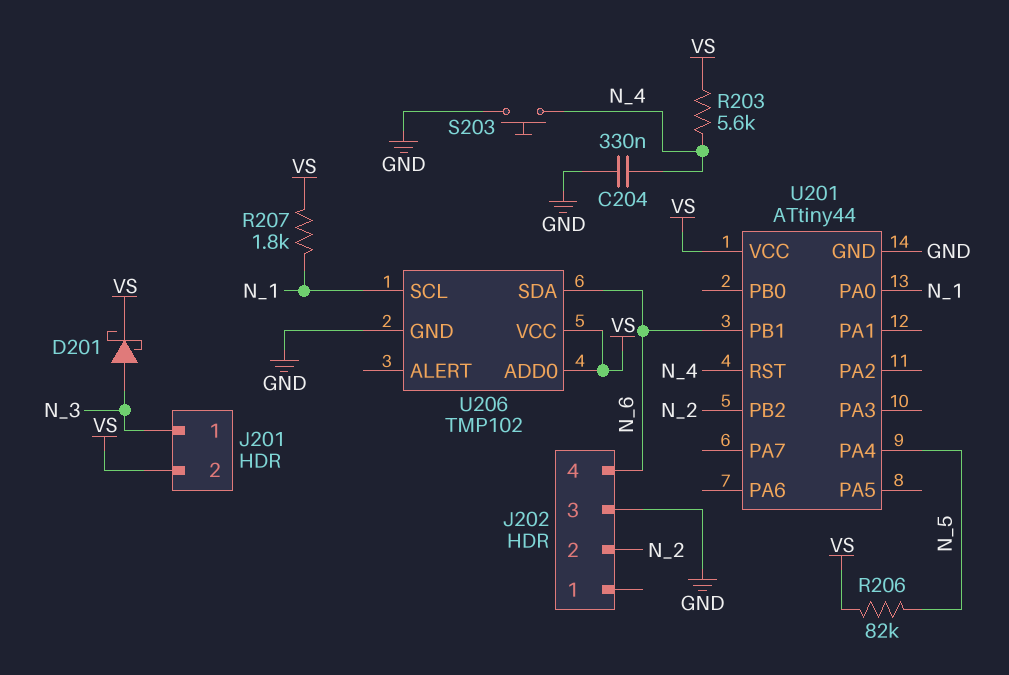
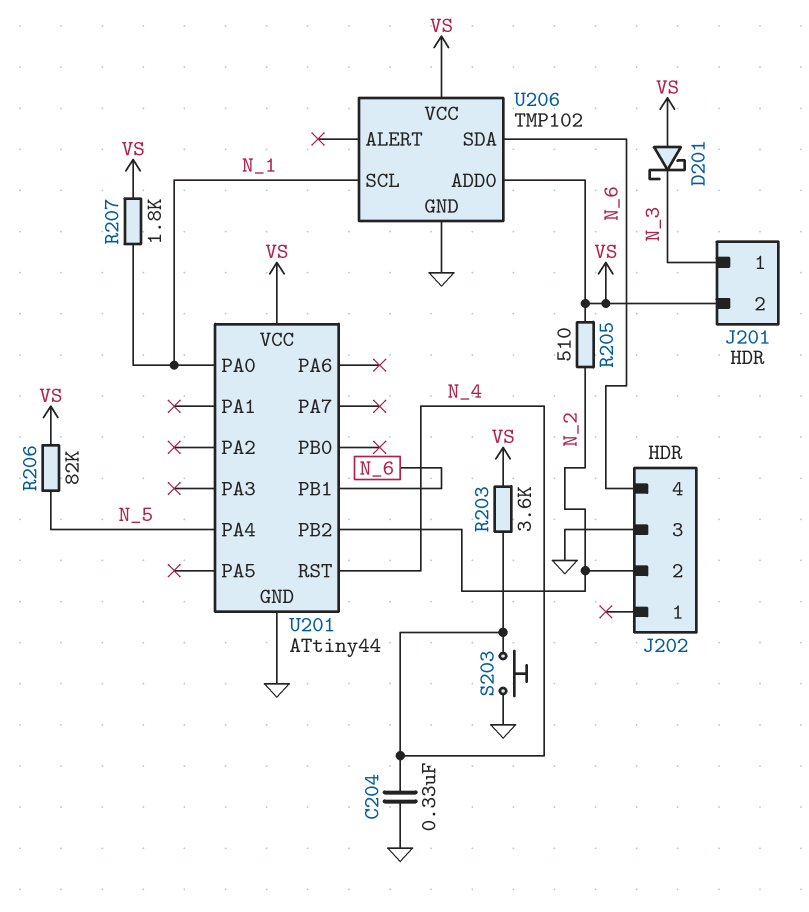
D201: schottky (A N_3, K VS) -> schottky (A VS, K N_3)
R203: 5.6k (N_4, VS) -> 3.6k (N_4, VS)
R205: none -> 510 (N_2, VS)

